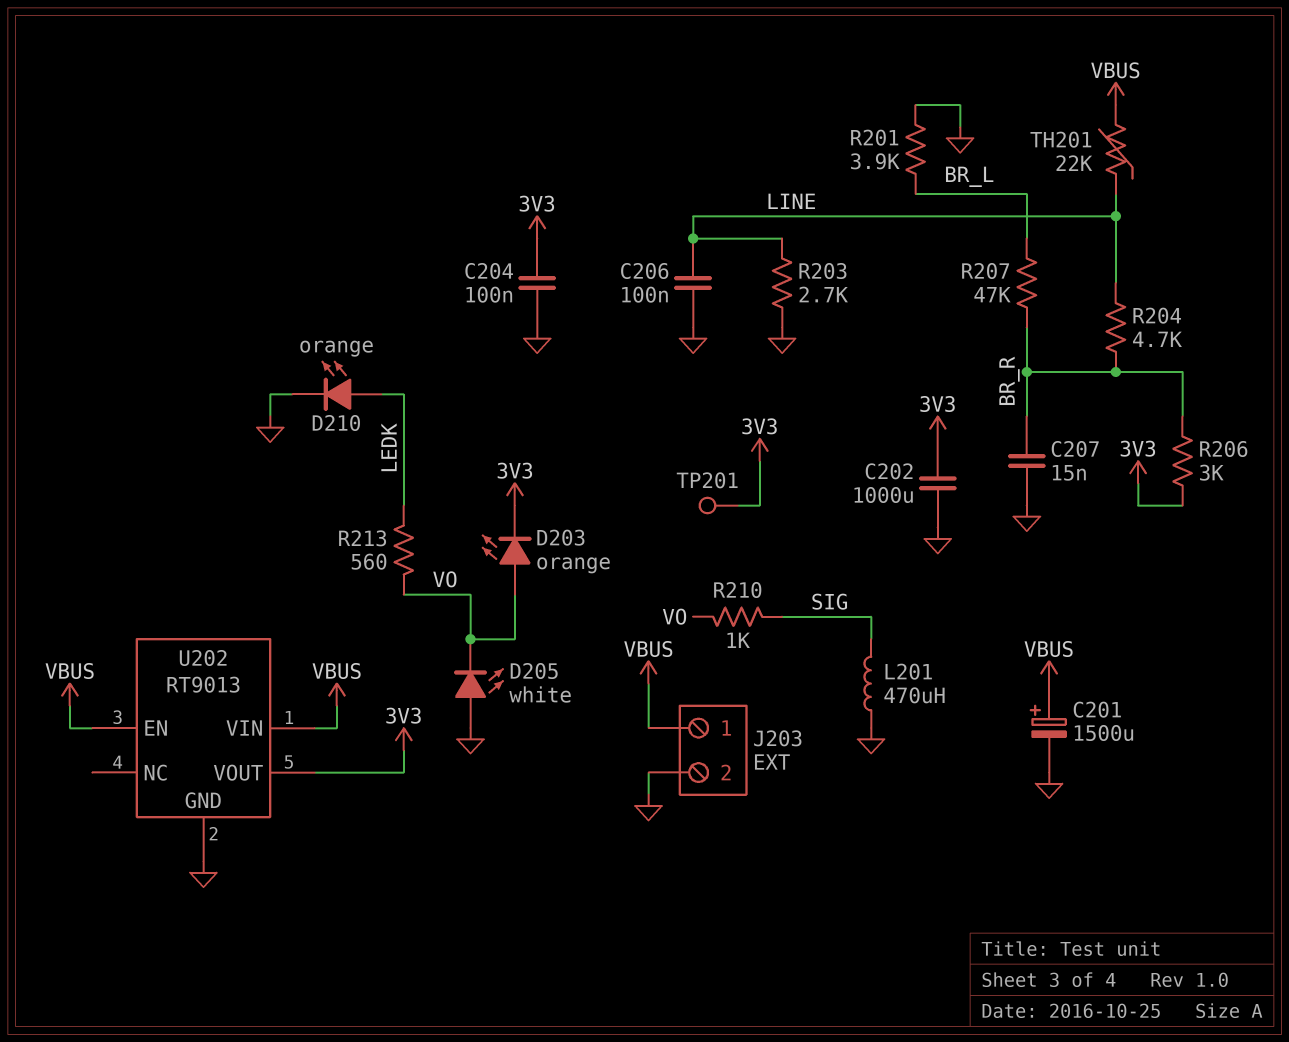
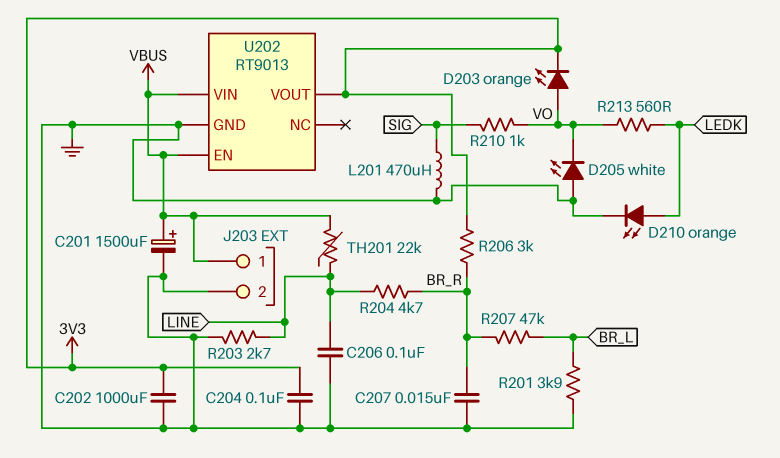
TP201: test point (3V3) -> none

